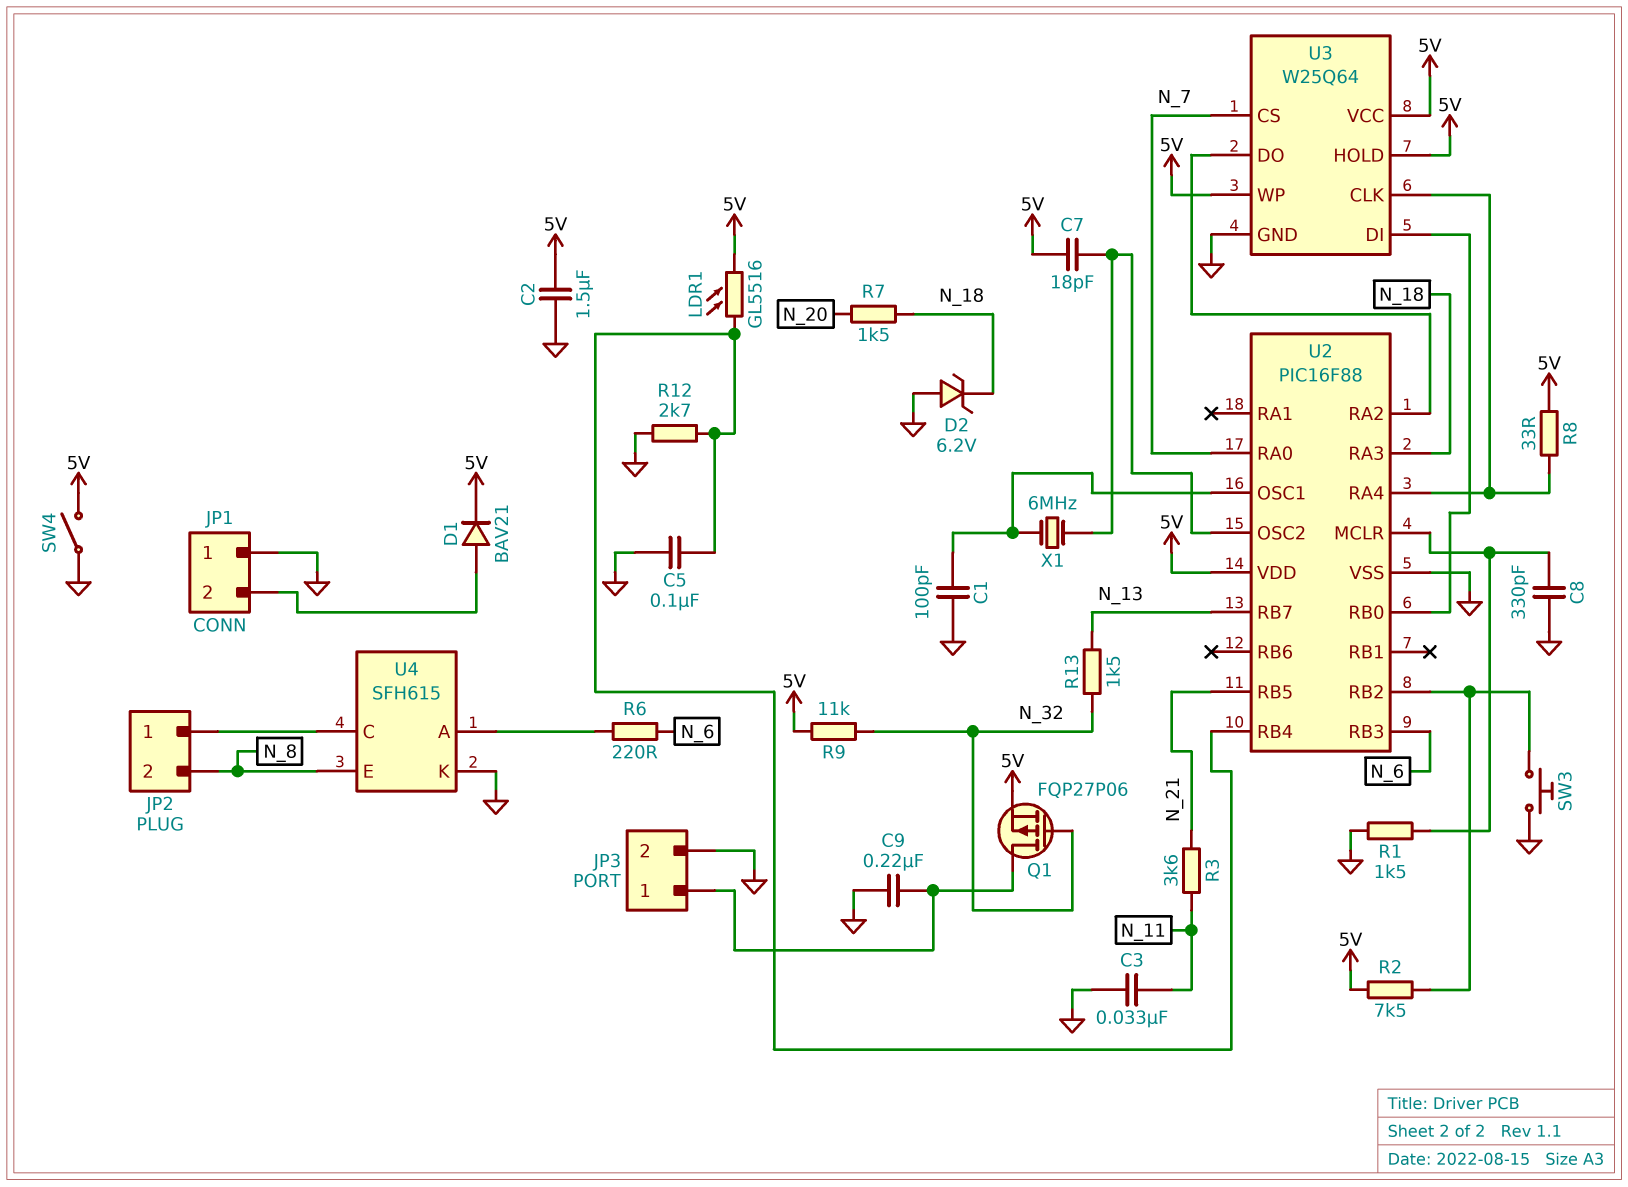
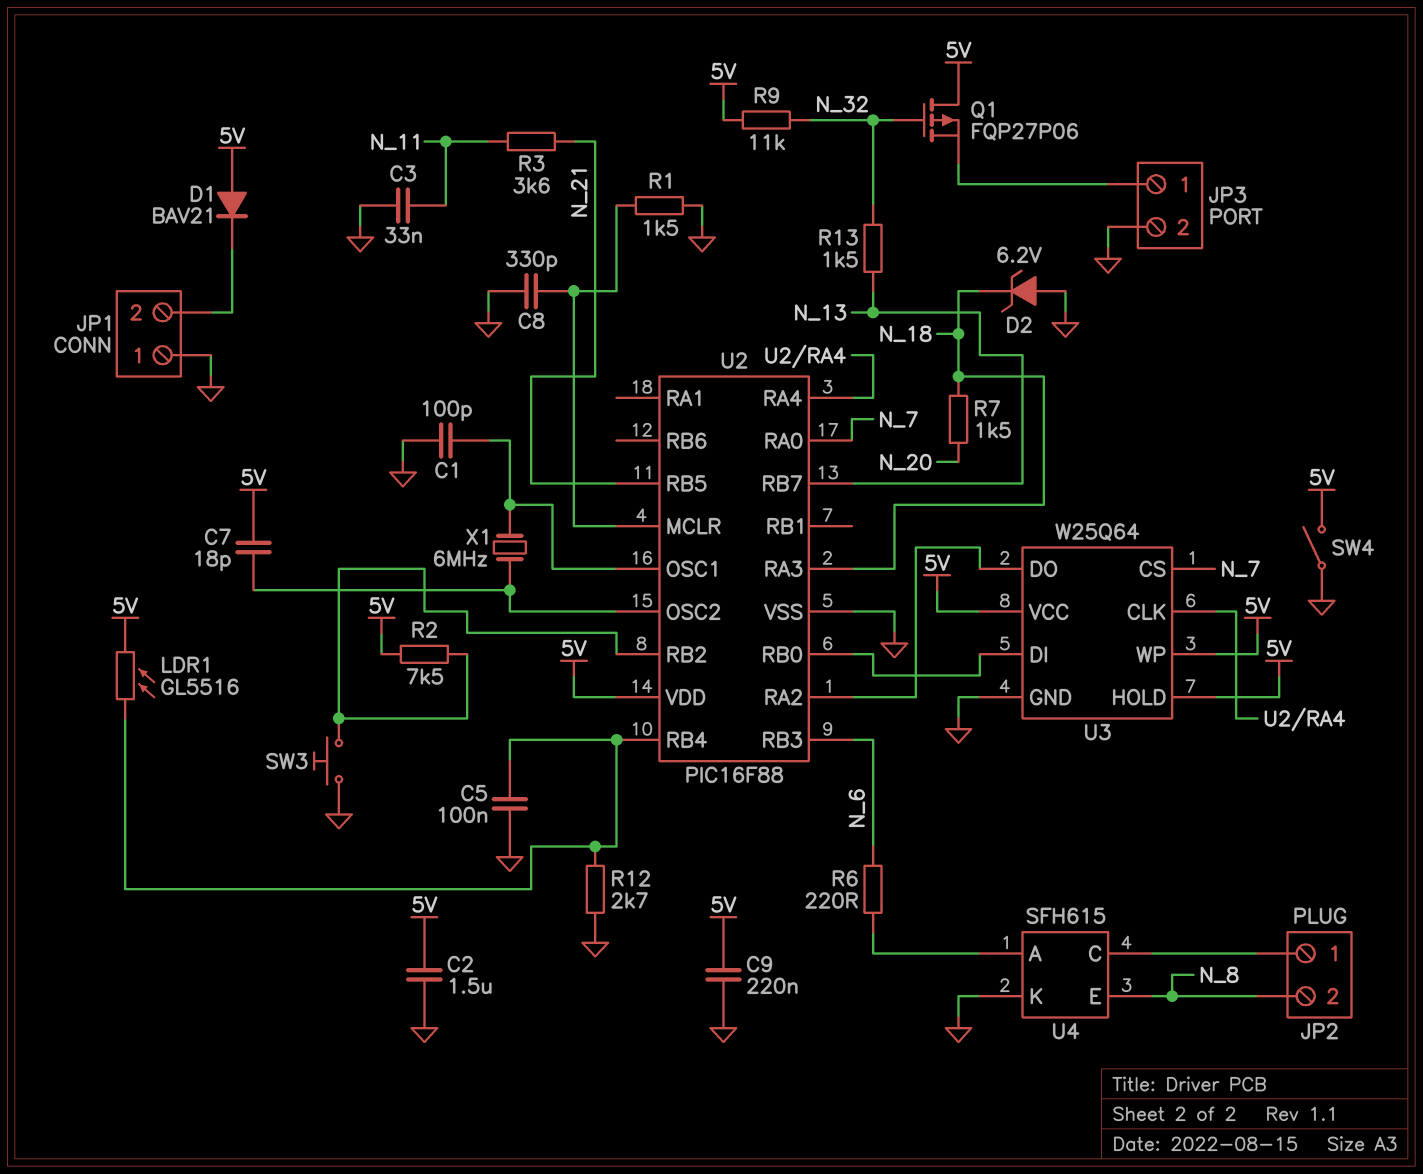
C9: 220nF (GND, JP3/1) -> 220nF (5V, GND)
D1: diode BAV21 (A JP1/2, K 5V) -> diode BAV21 (A 5V, K JP1/2)
Q1: PMOS FQP27P06 (G N_32, D JP3/1, S 5V) -> PMOS FQP27P06 (G N_32, D 5V, S JP3/1)
R8: 33 (5V, U2/RA4) -> none

